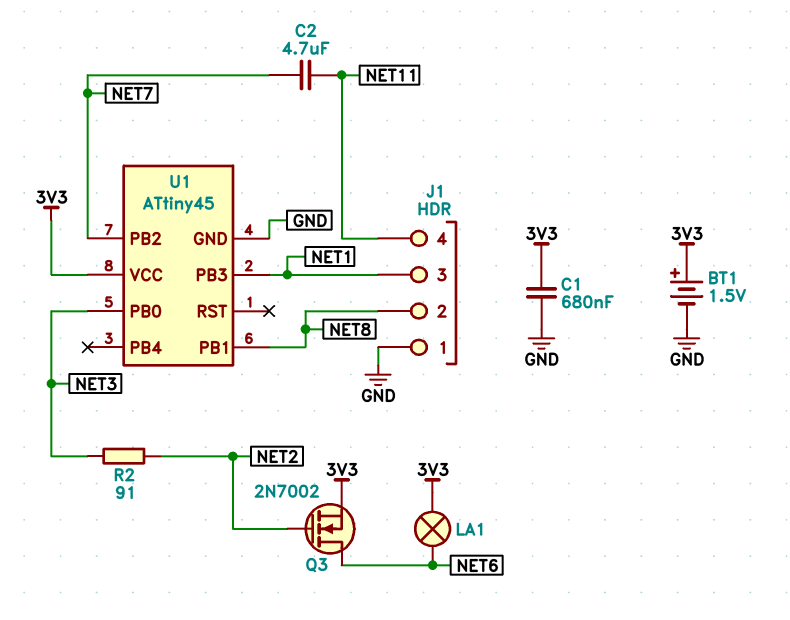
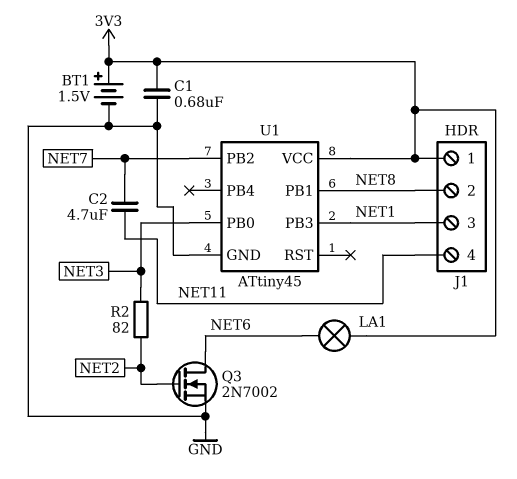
J1 pin 1: GND -> 3V3
Q3: NMOS 2N7002 (G NET2, D NET6, S 3V3) -> NMOS 2N7002 (G NET2, D NET6, S GND)
R2: 91 (NET2, NET3) -> 82 (NET2, NET3)

